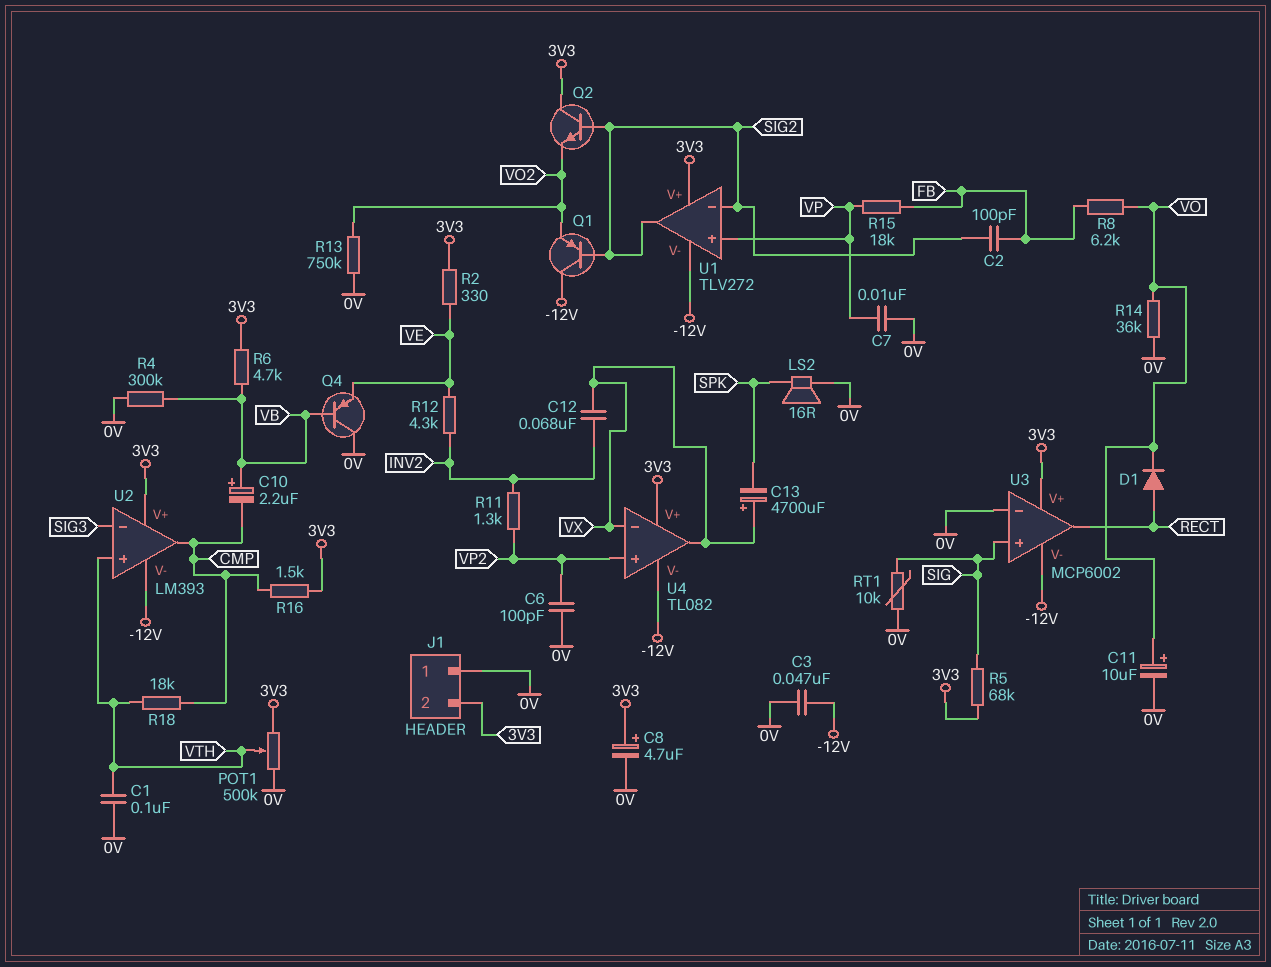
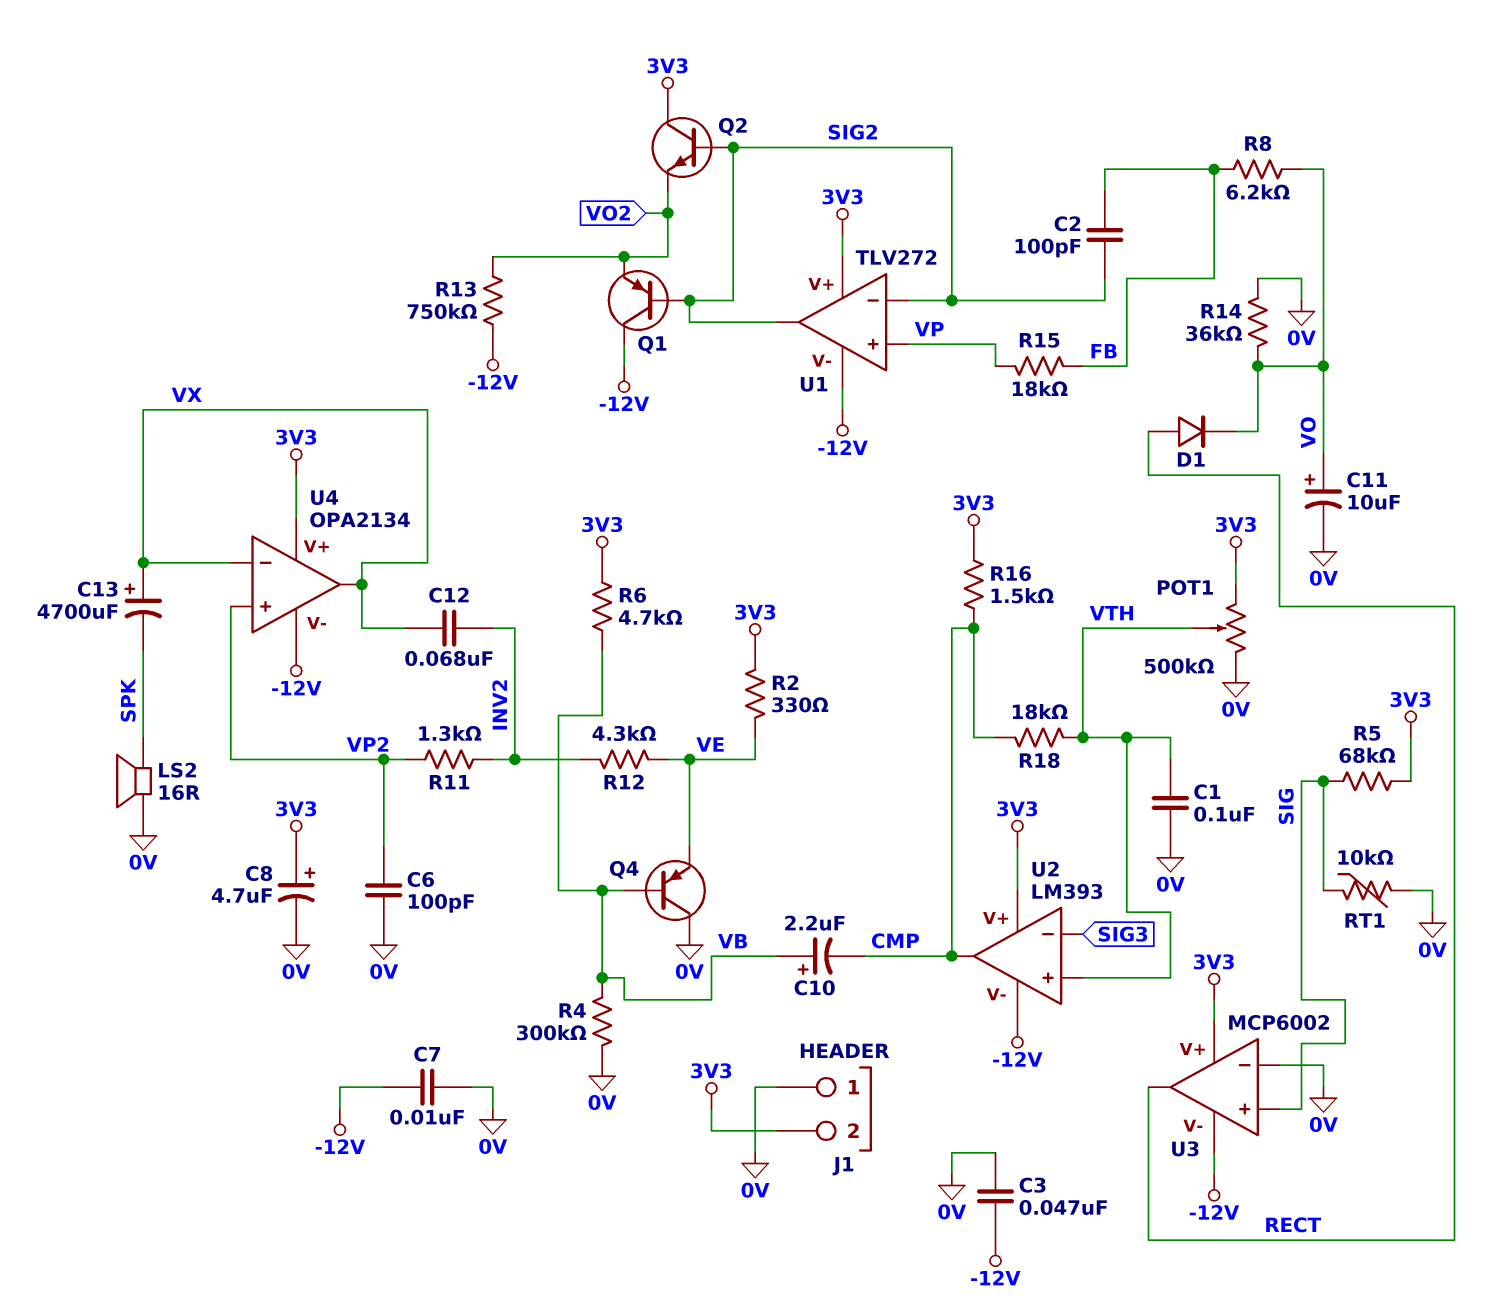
C7: 10nF (0V, VP) -> 10nF (-12V, 0V)
R13: 750k (0V, VO2) -> 750k (-12V, VO2)
U4: TL082 -> OPA2134

